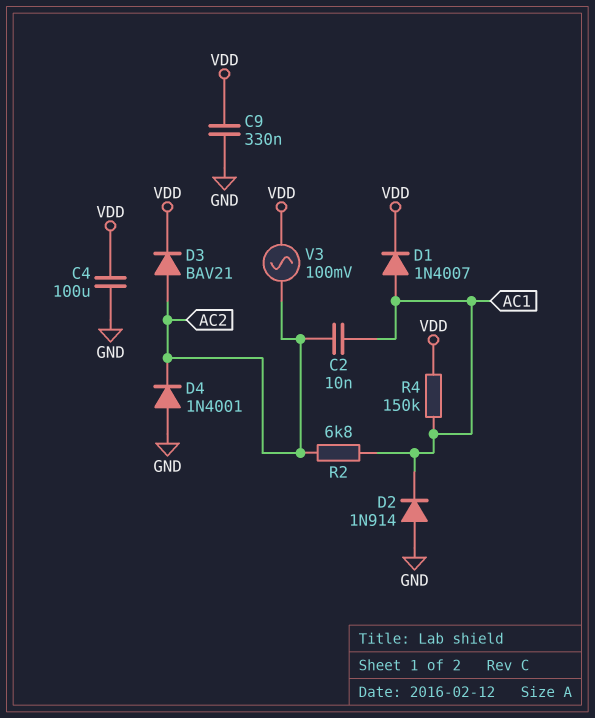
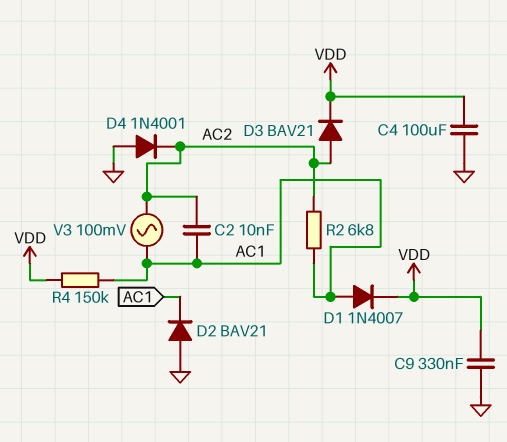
D2: diode 1N914 (A GND, K AC1) -> diode BAV21 (A GND, K AC1)
V3: AC 100mV (AC2, VDD) -> AC 100mV (AC1, AC2)

